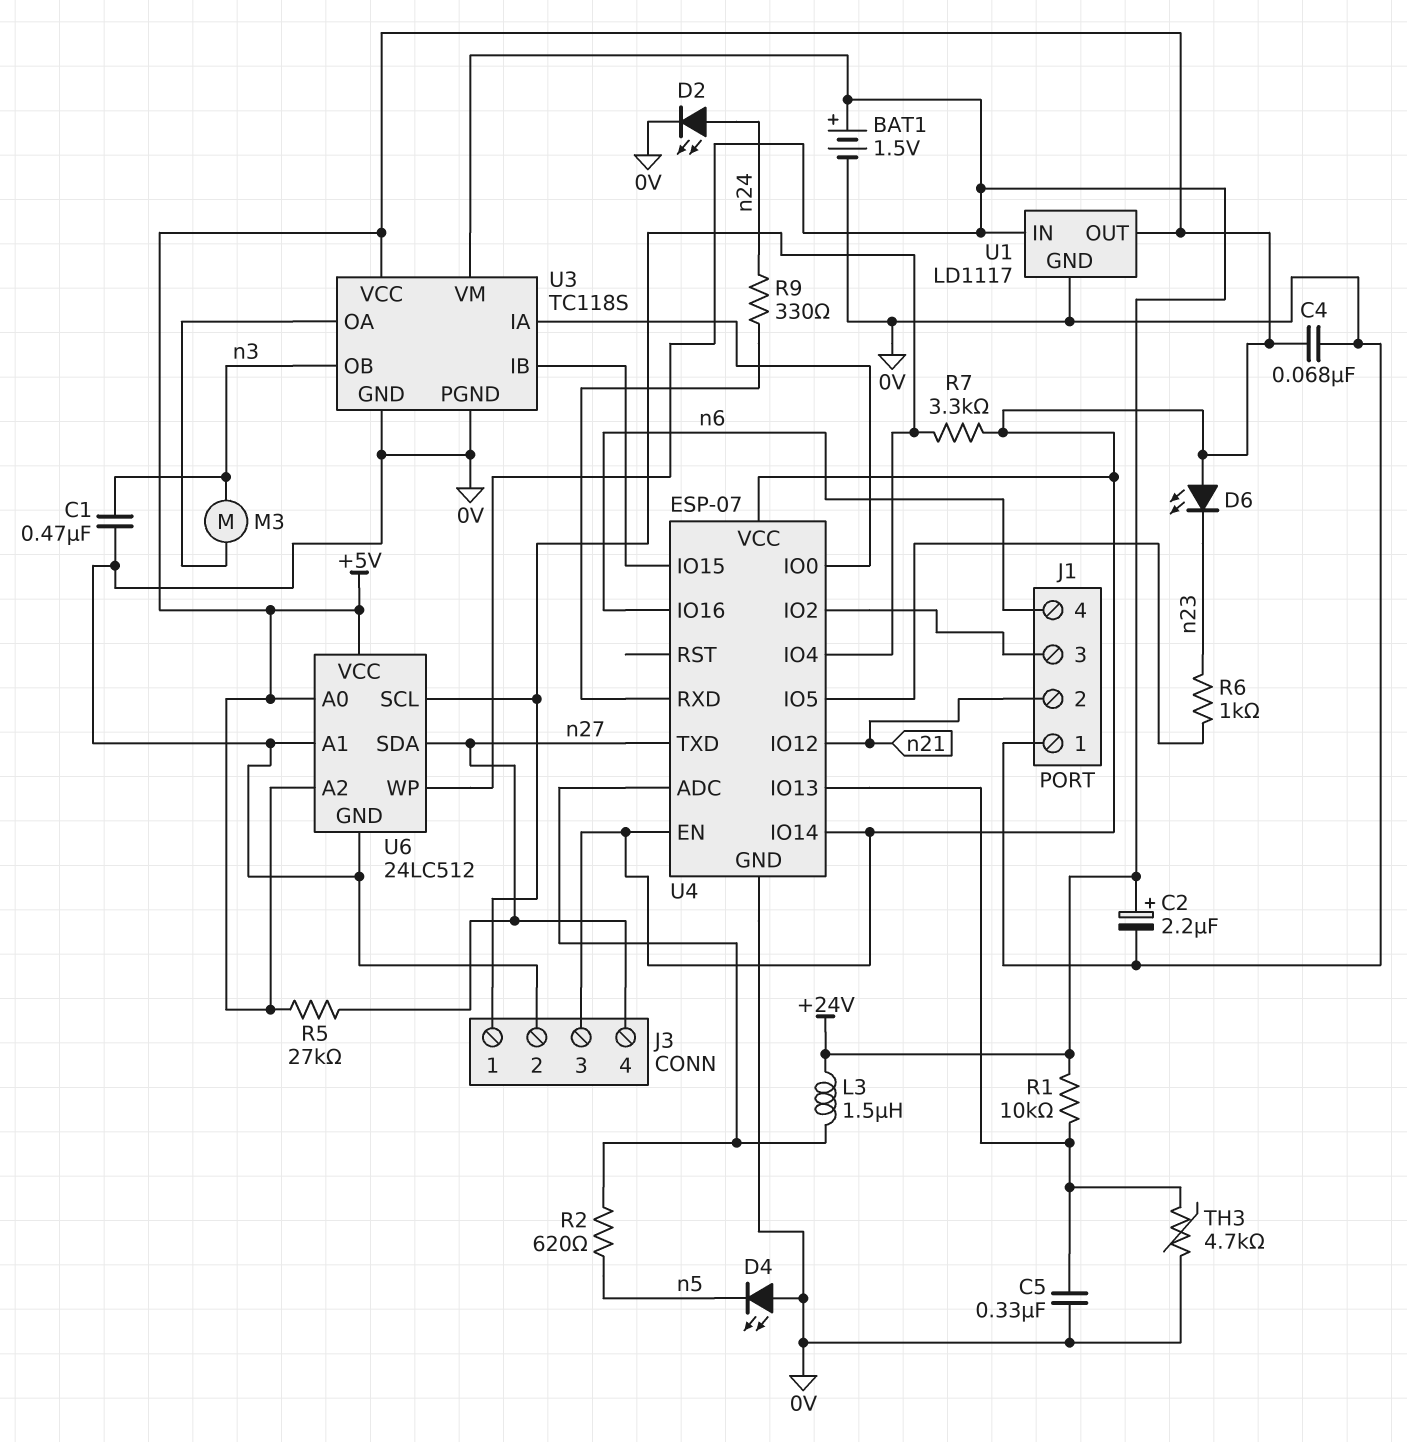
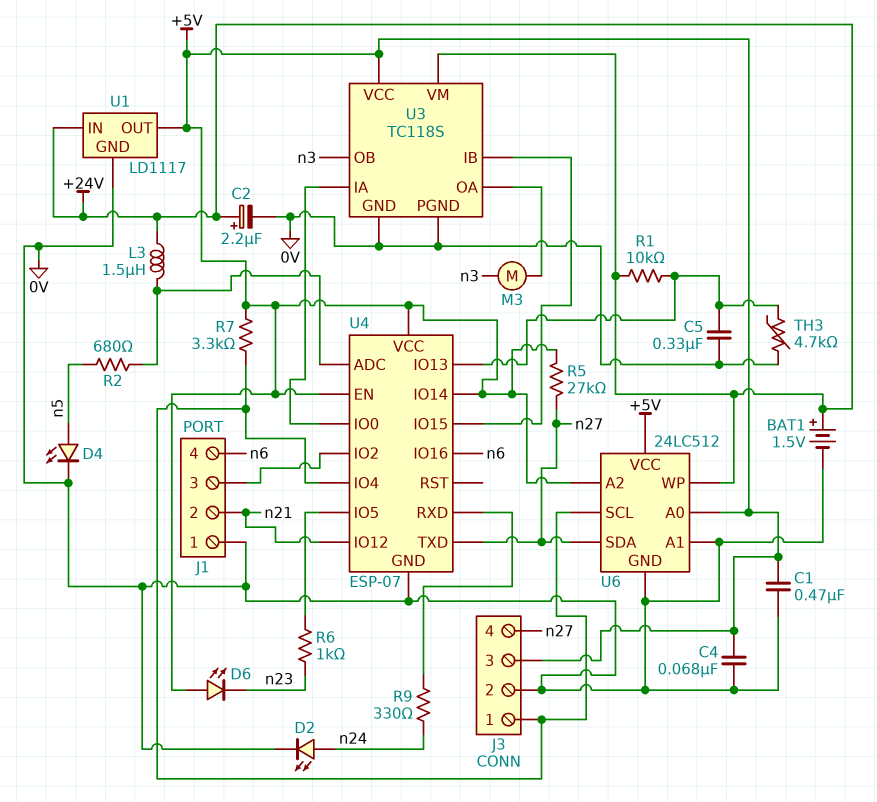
C1: 470nF (0V, n3) -> 470nF (+5V, 0V)
D4: LED (A 0V, K n5) -> LED (A n5, K 0V)
R2: 620 (U4/ADC, n5) -> 680 (U4/ADC, n5)

